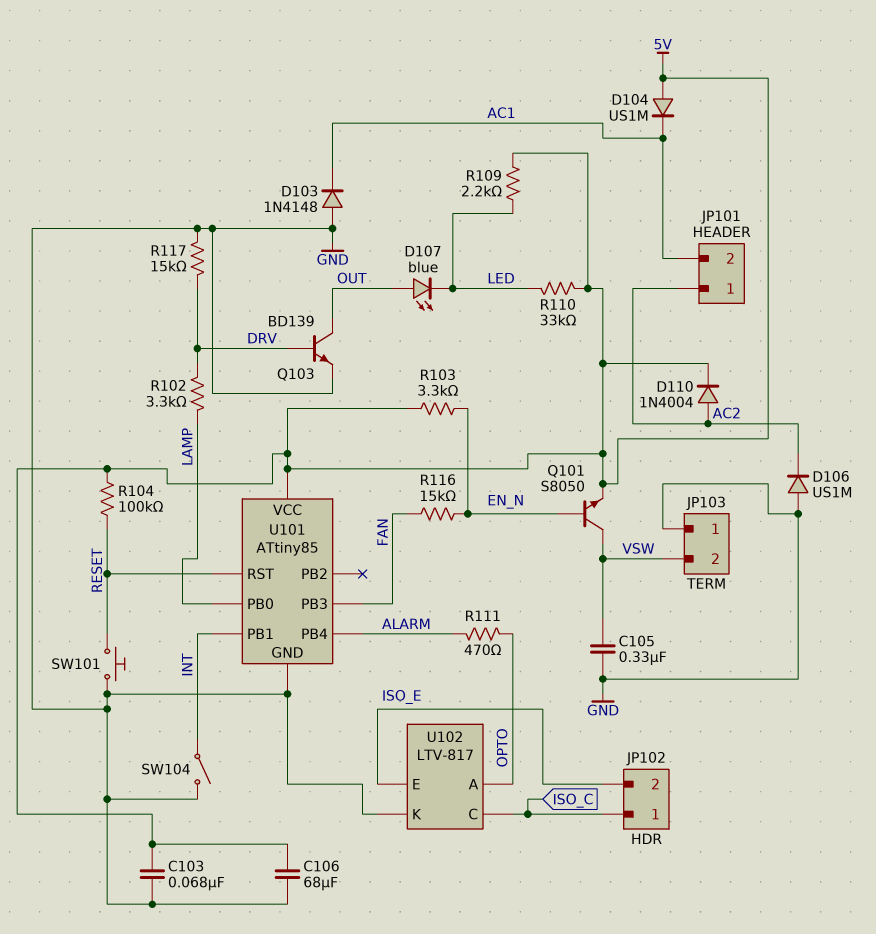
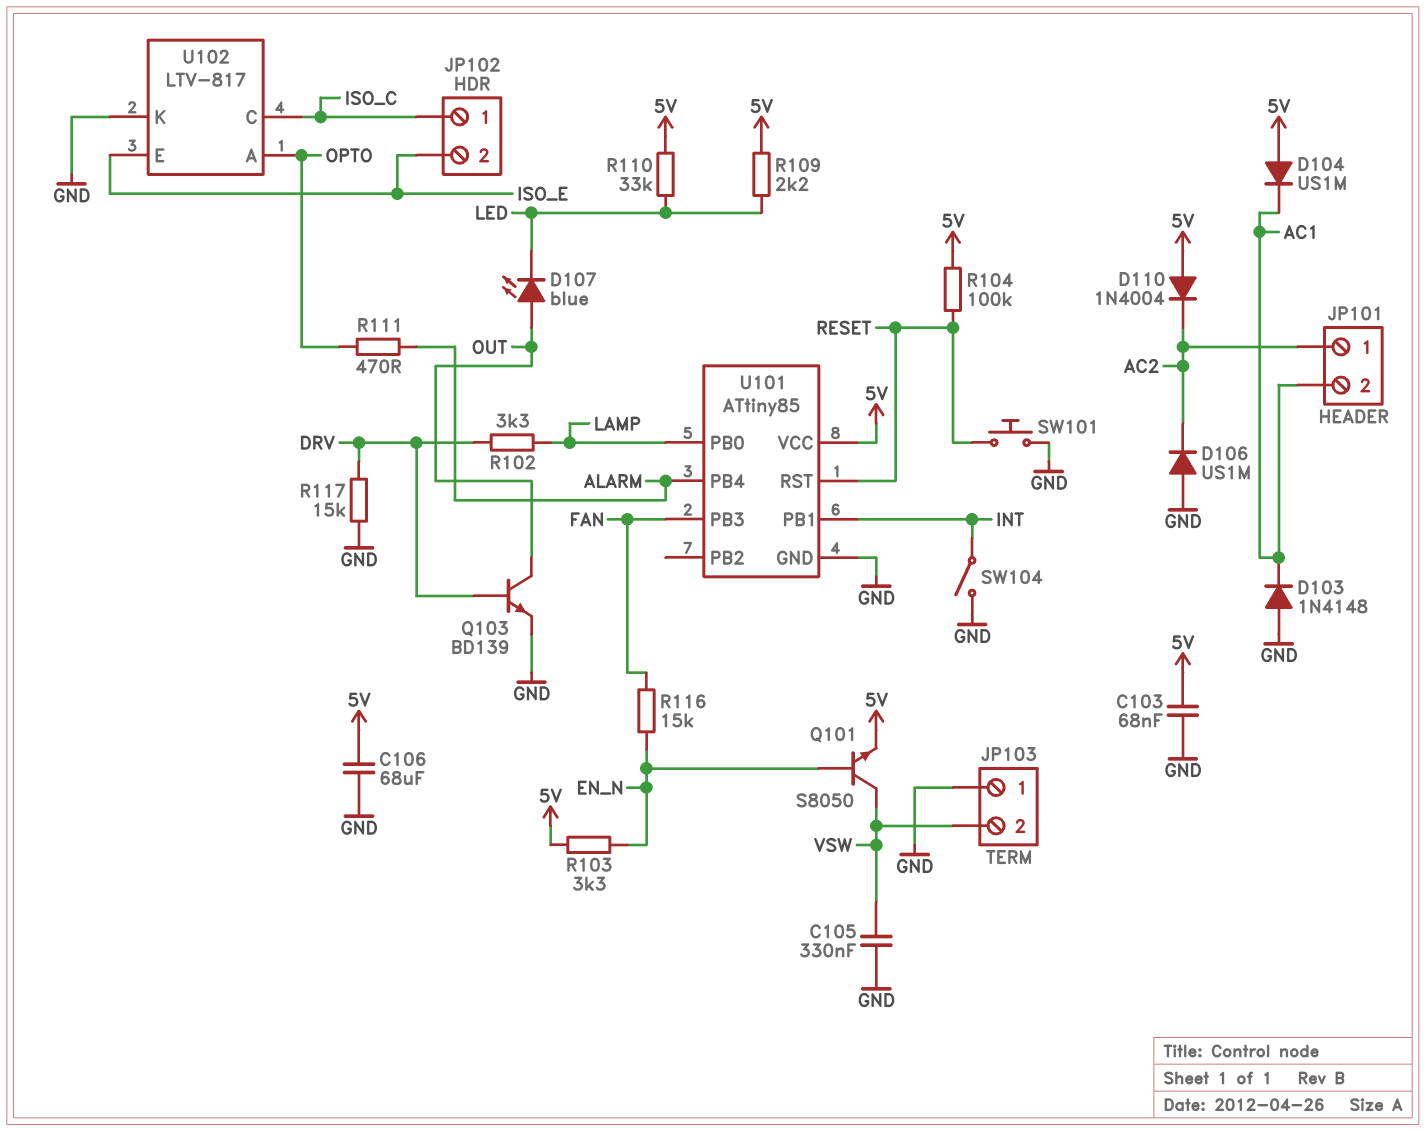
D110: diode 1N4004 (A AC2, K 5V) -> diode 1N4004 (A 5V, K AC2)

